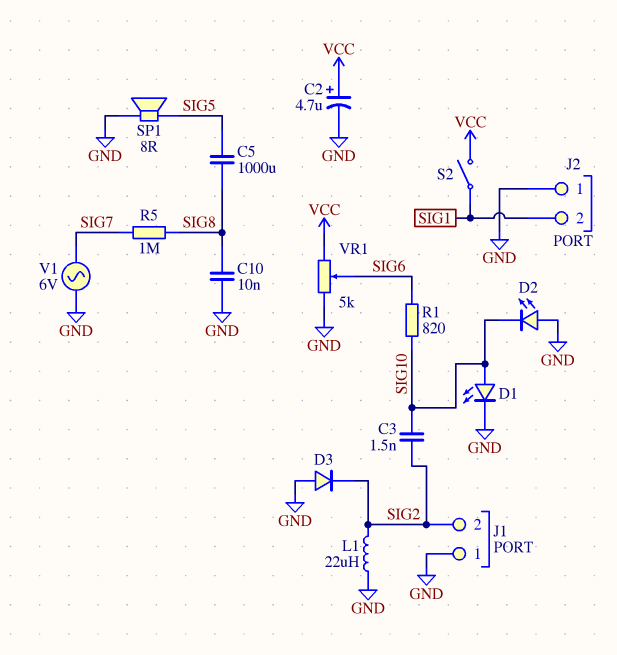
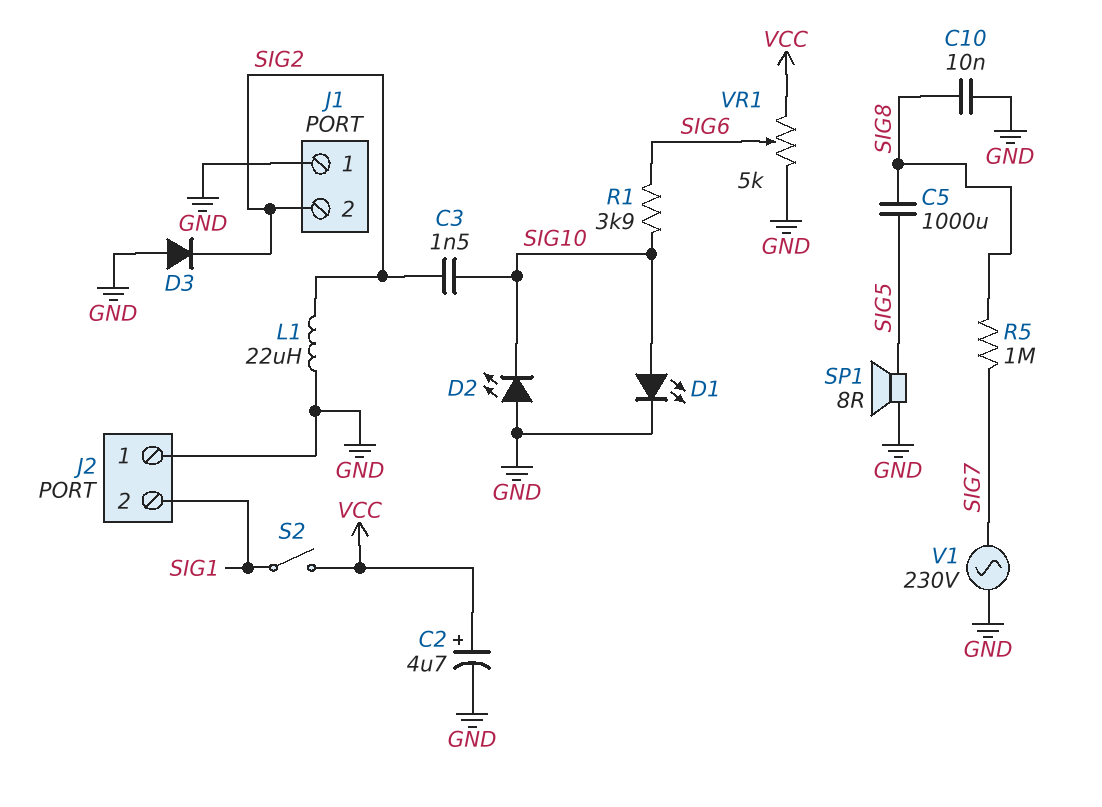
R1: 820 (SIG6, SIG10) -> 3.9k (SIG6, SIG10)
V1: AC 6V (GND, SIG7) -> AC 230V (GND, SIG7)

